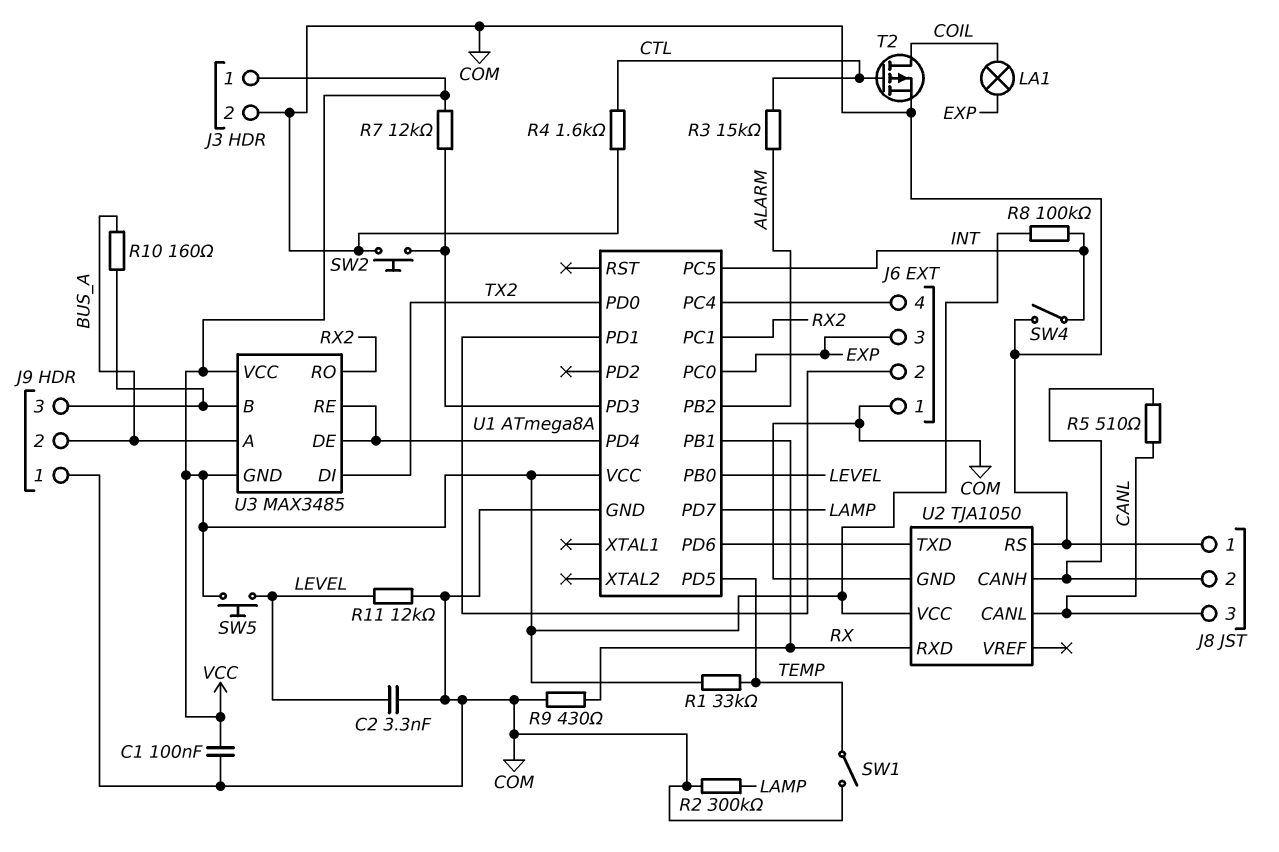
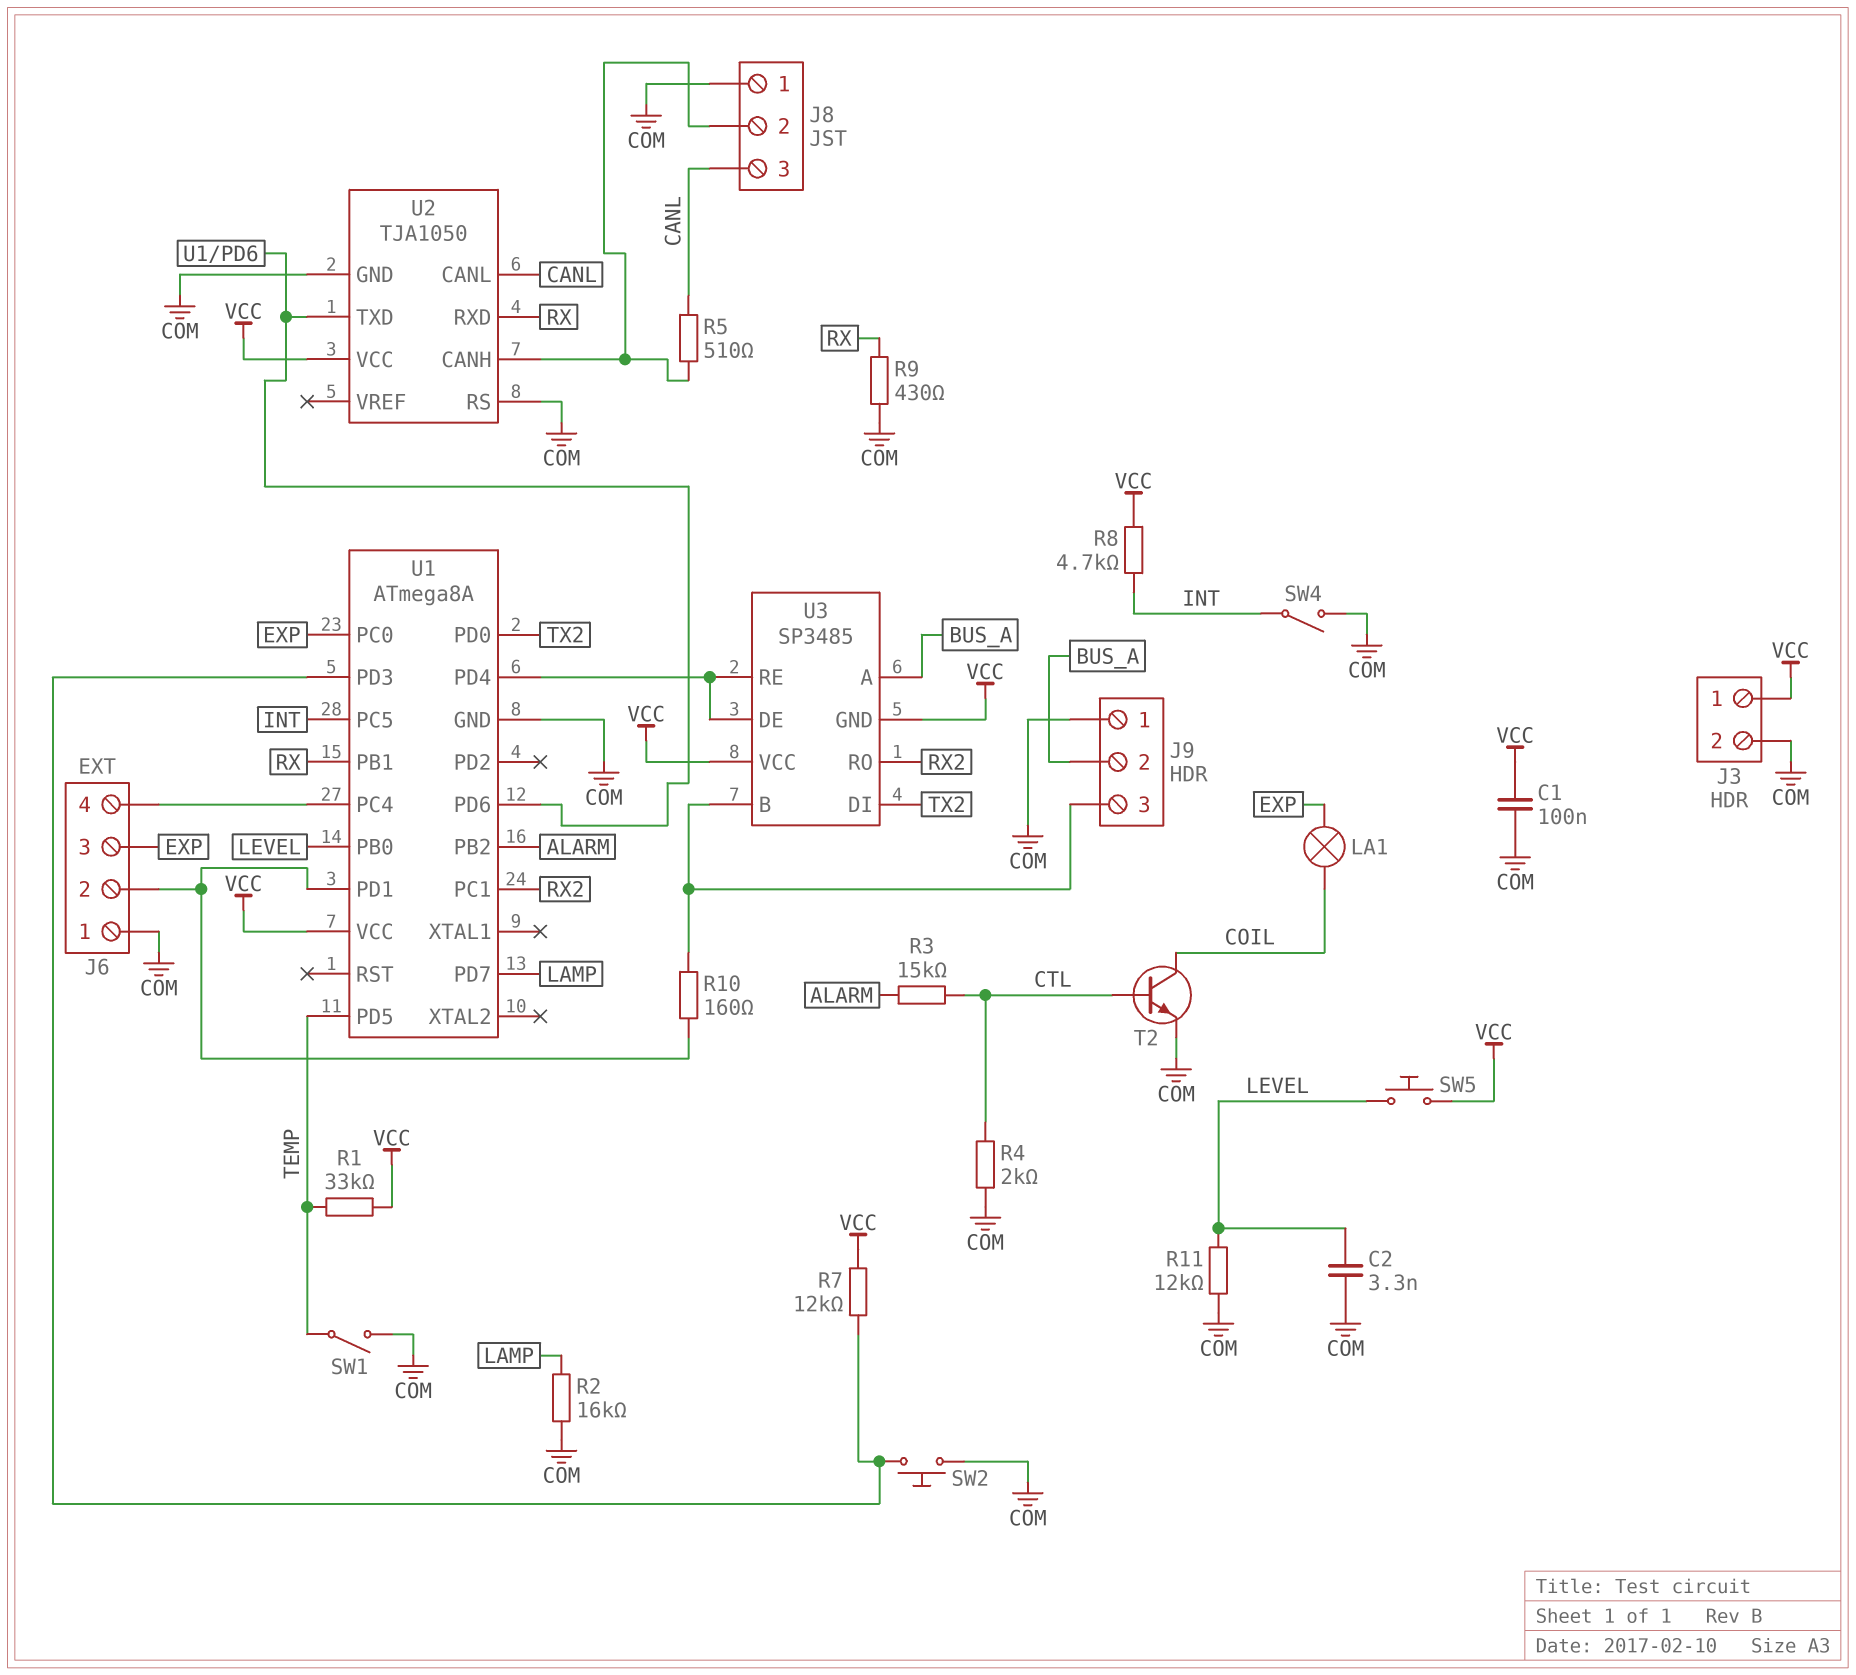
R2: 300k (COM, LAMP) -> 16k (COM, LAMP)
R4: 1.6k (COM, CTL) -> 2k (COM, CTL)
R8: 100k (INT, VCC) -> 4.7k (INT, VCC)
R10: 160 (BUS_A, J9/3) -> 160 (J6/2, J9/3)
T2: PMOS (G CTL, D COIL, S COM) -> NPN (B CTL, C COIL, E COM)
U3: MAX3485 -> SP3485

